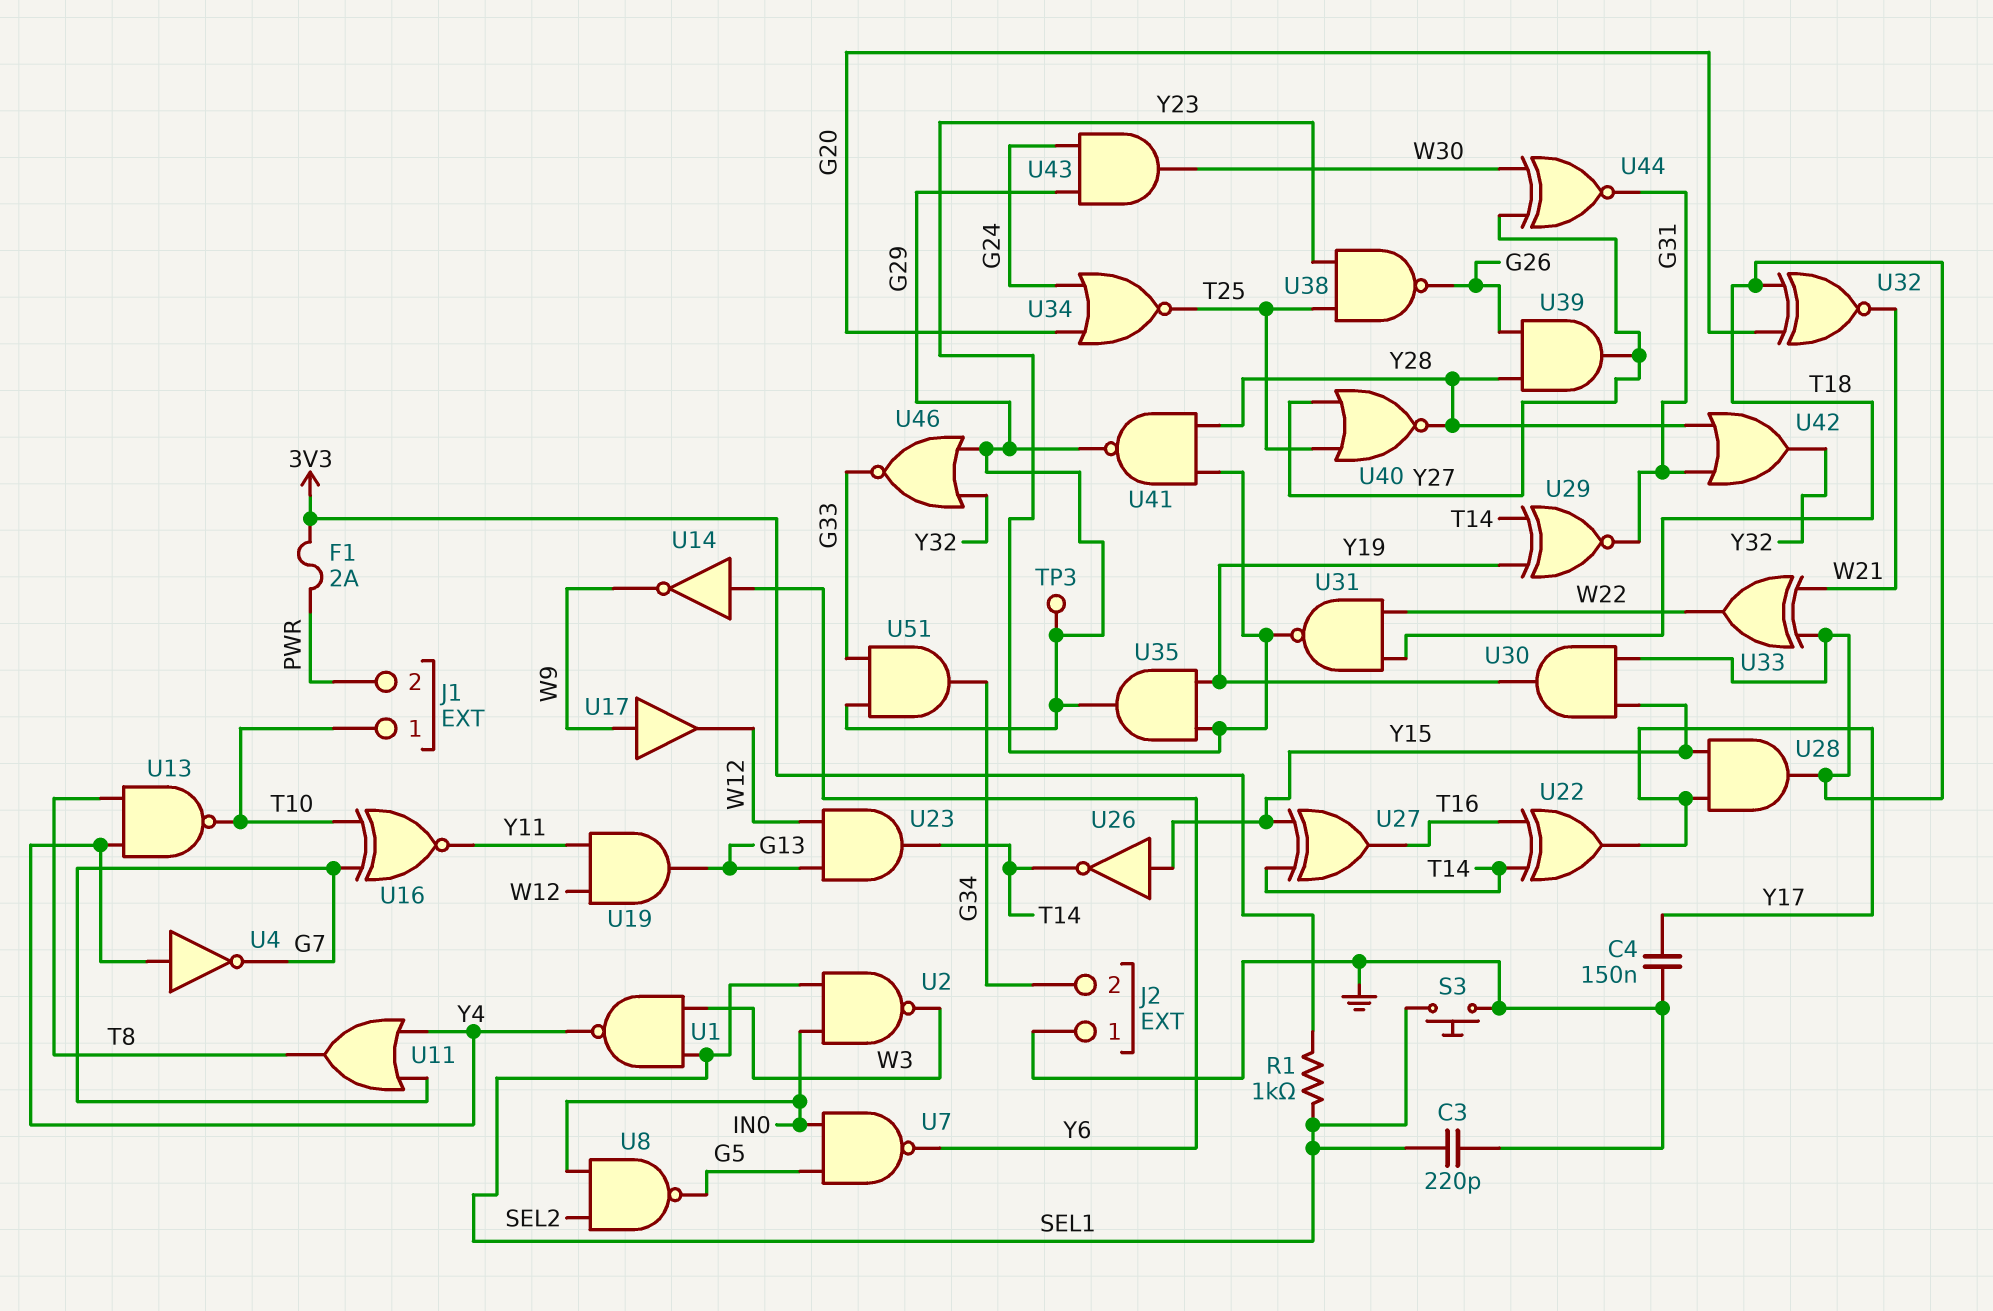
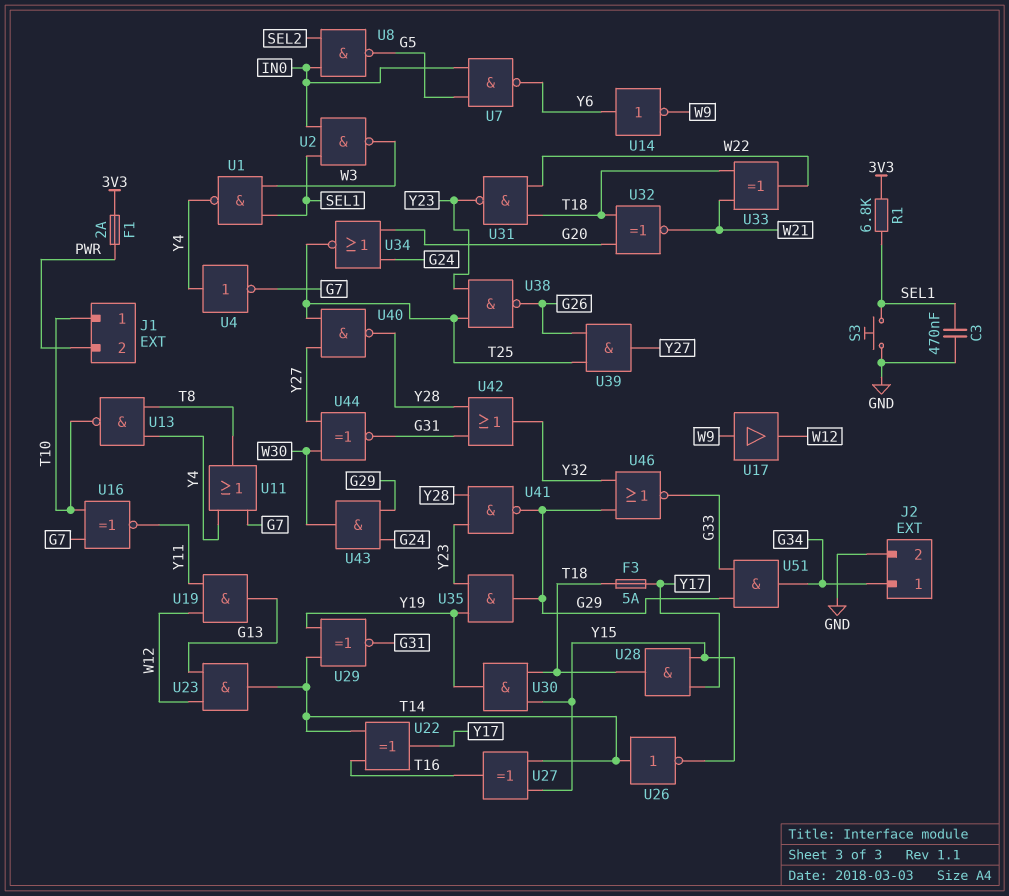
C3: 220pF (GND, SEL1) -> 470nF (GND, SEL1)
C4: 150nF (GND, Y17) -> none
F3: none -> 5A (T18, Y17)
J2 pin 1: GND -> G34
J2 pin 2: G34 -> GND
R1: 1k (3V3, SEL1) -> 6.8k (3V3, SEL1)
TP3: test point (G29) -> none
U26: NOT (in Y15, out T14) -> NOT (in T14, out Y15)
U39: AND (in G26, in Y28, out Y27) -> AND (in G26, in T25, out Y27)
U40: NOR (in T25, in Y27, out Y28) -> NAND (in T25, in Y27, out Y28)

